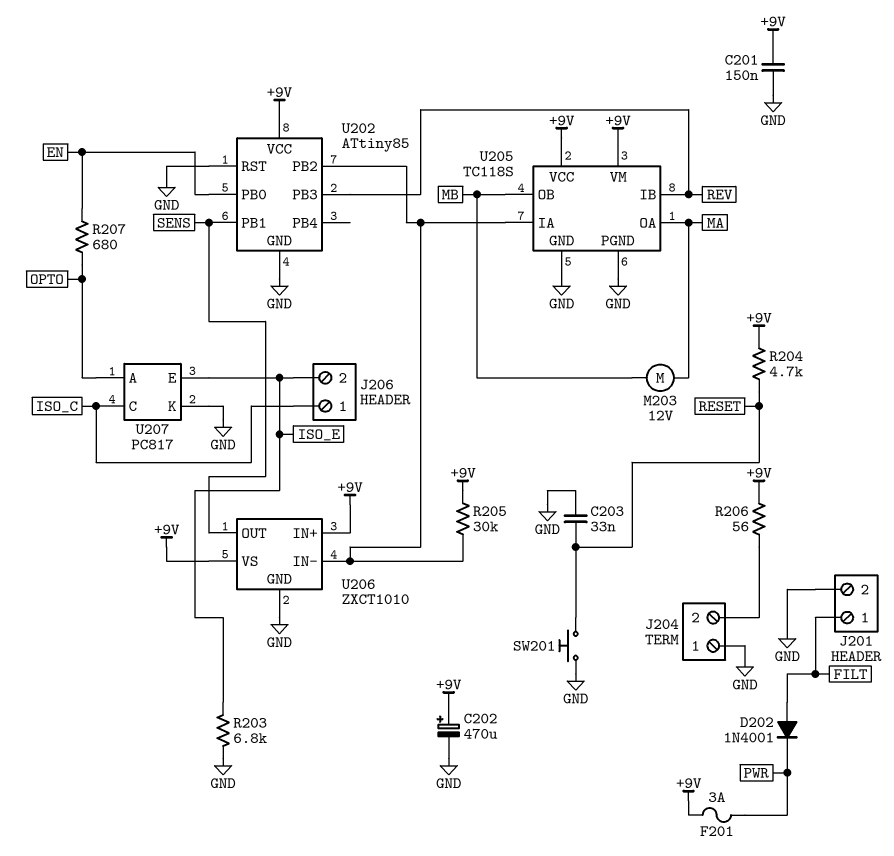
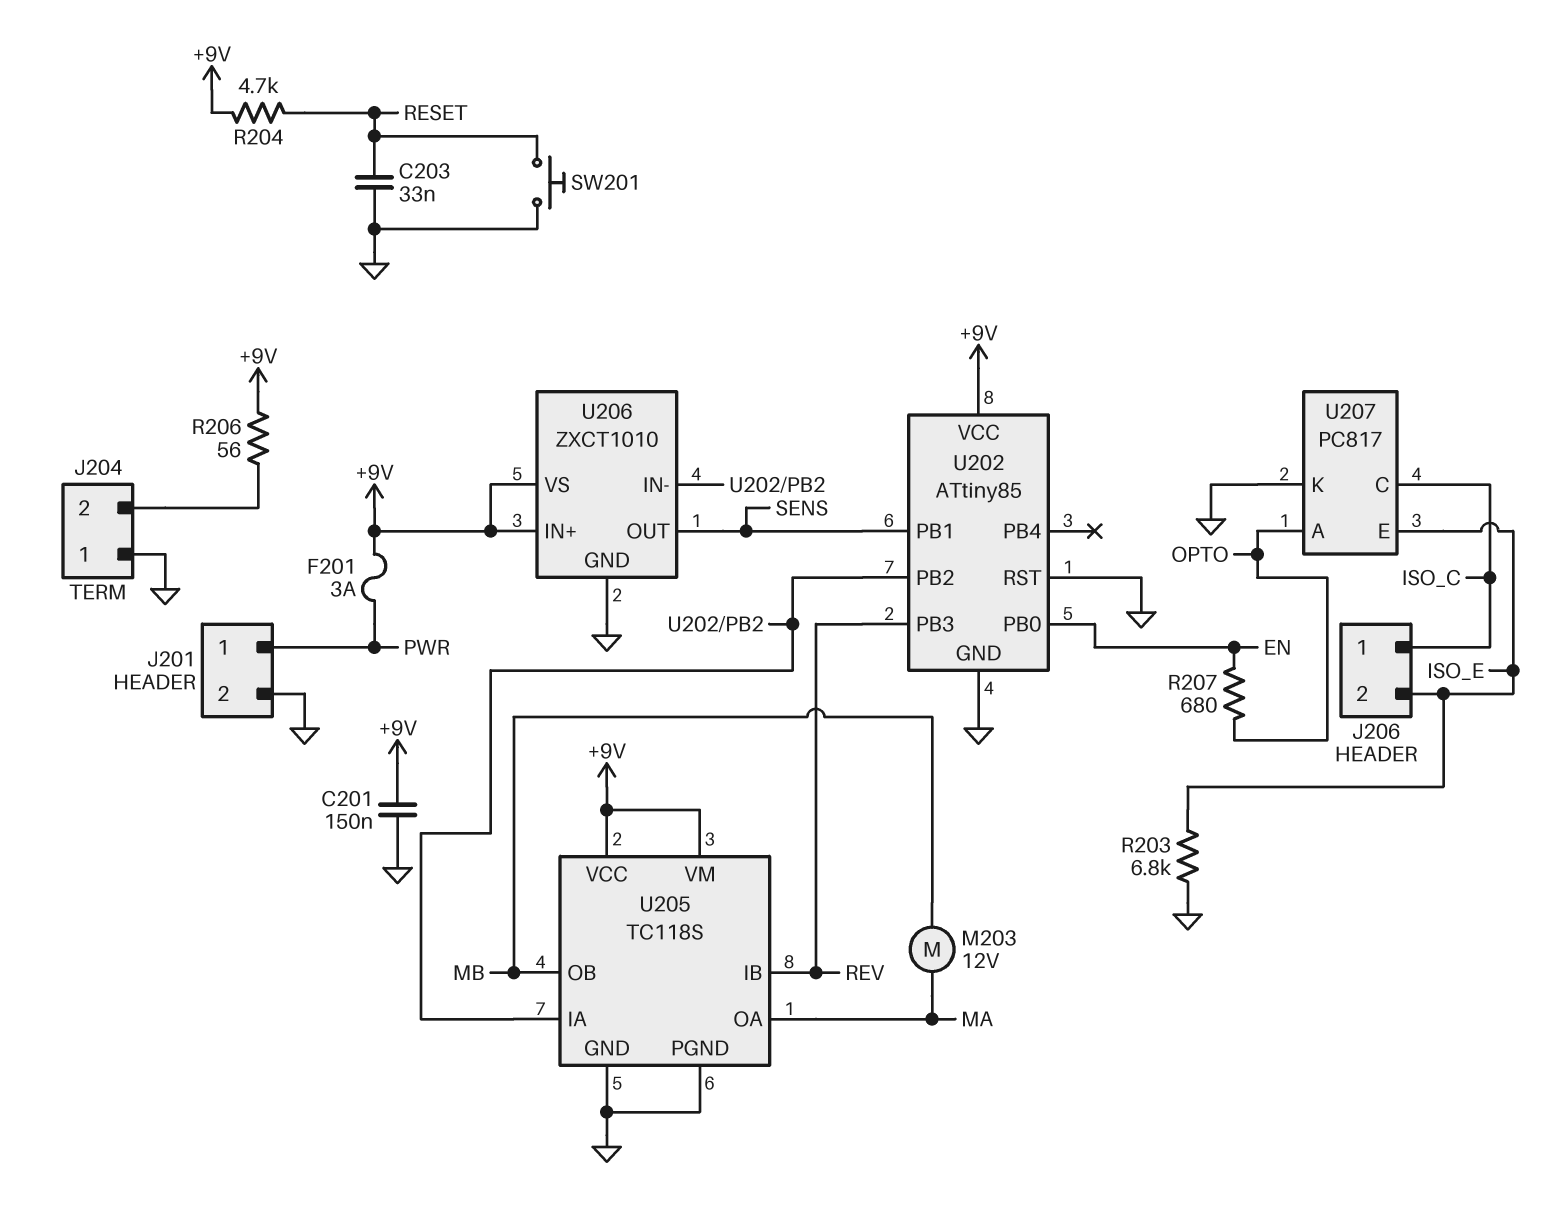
C202: 470uF (plus +9V, minus GND) -> none
D202: diode 1N4001 (A FILT, K PWR) -> none
J201 pin 1: FILT -> PWR
R205: 30k (+9V, U202/PB2) -> none

